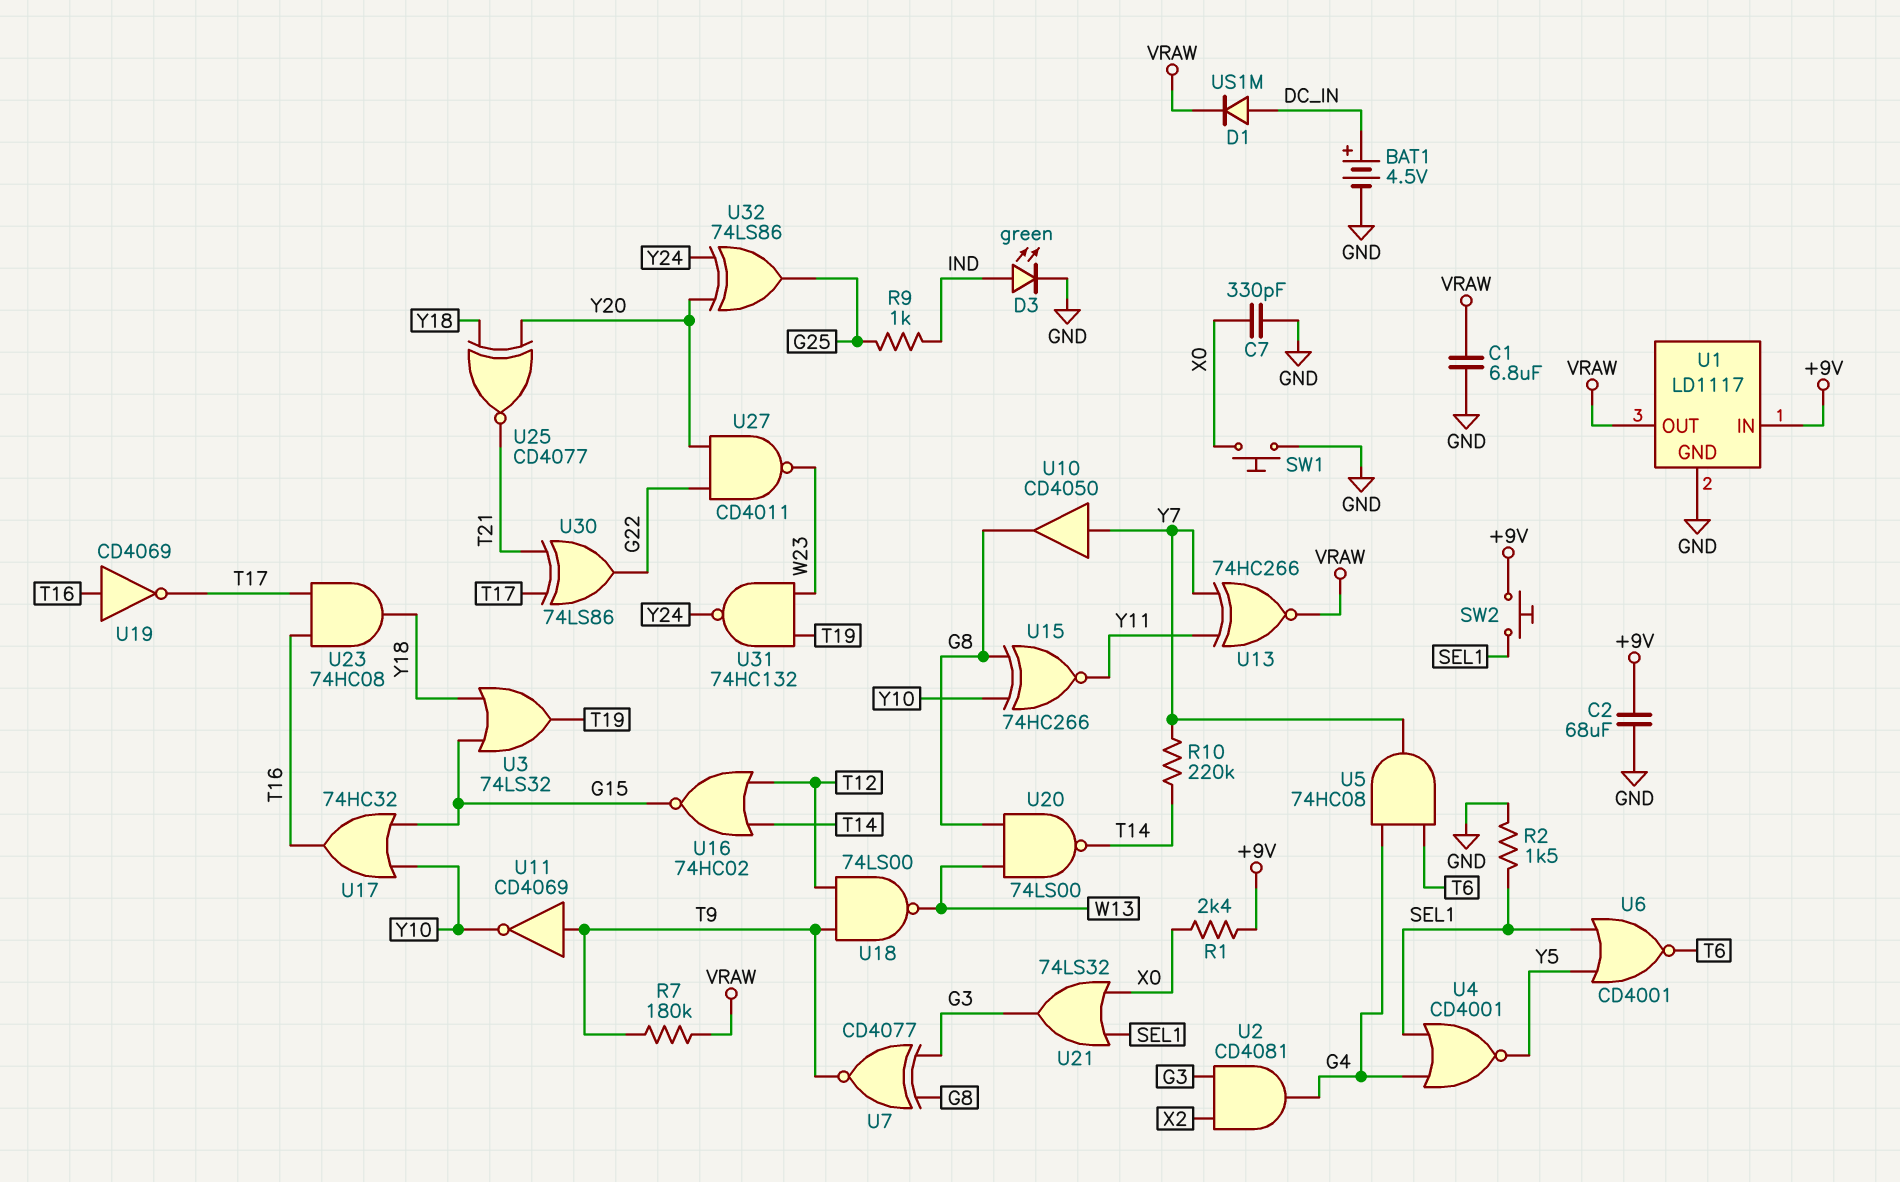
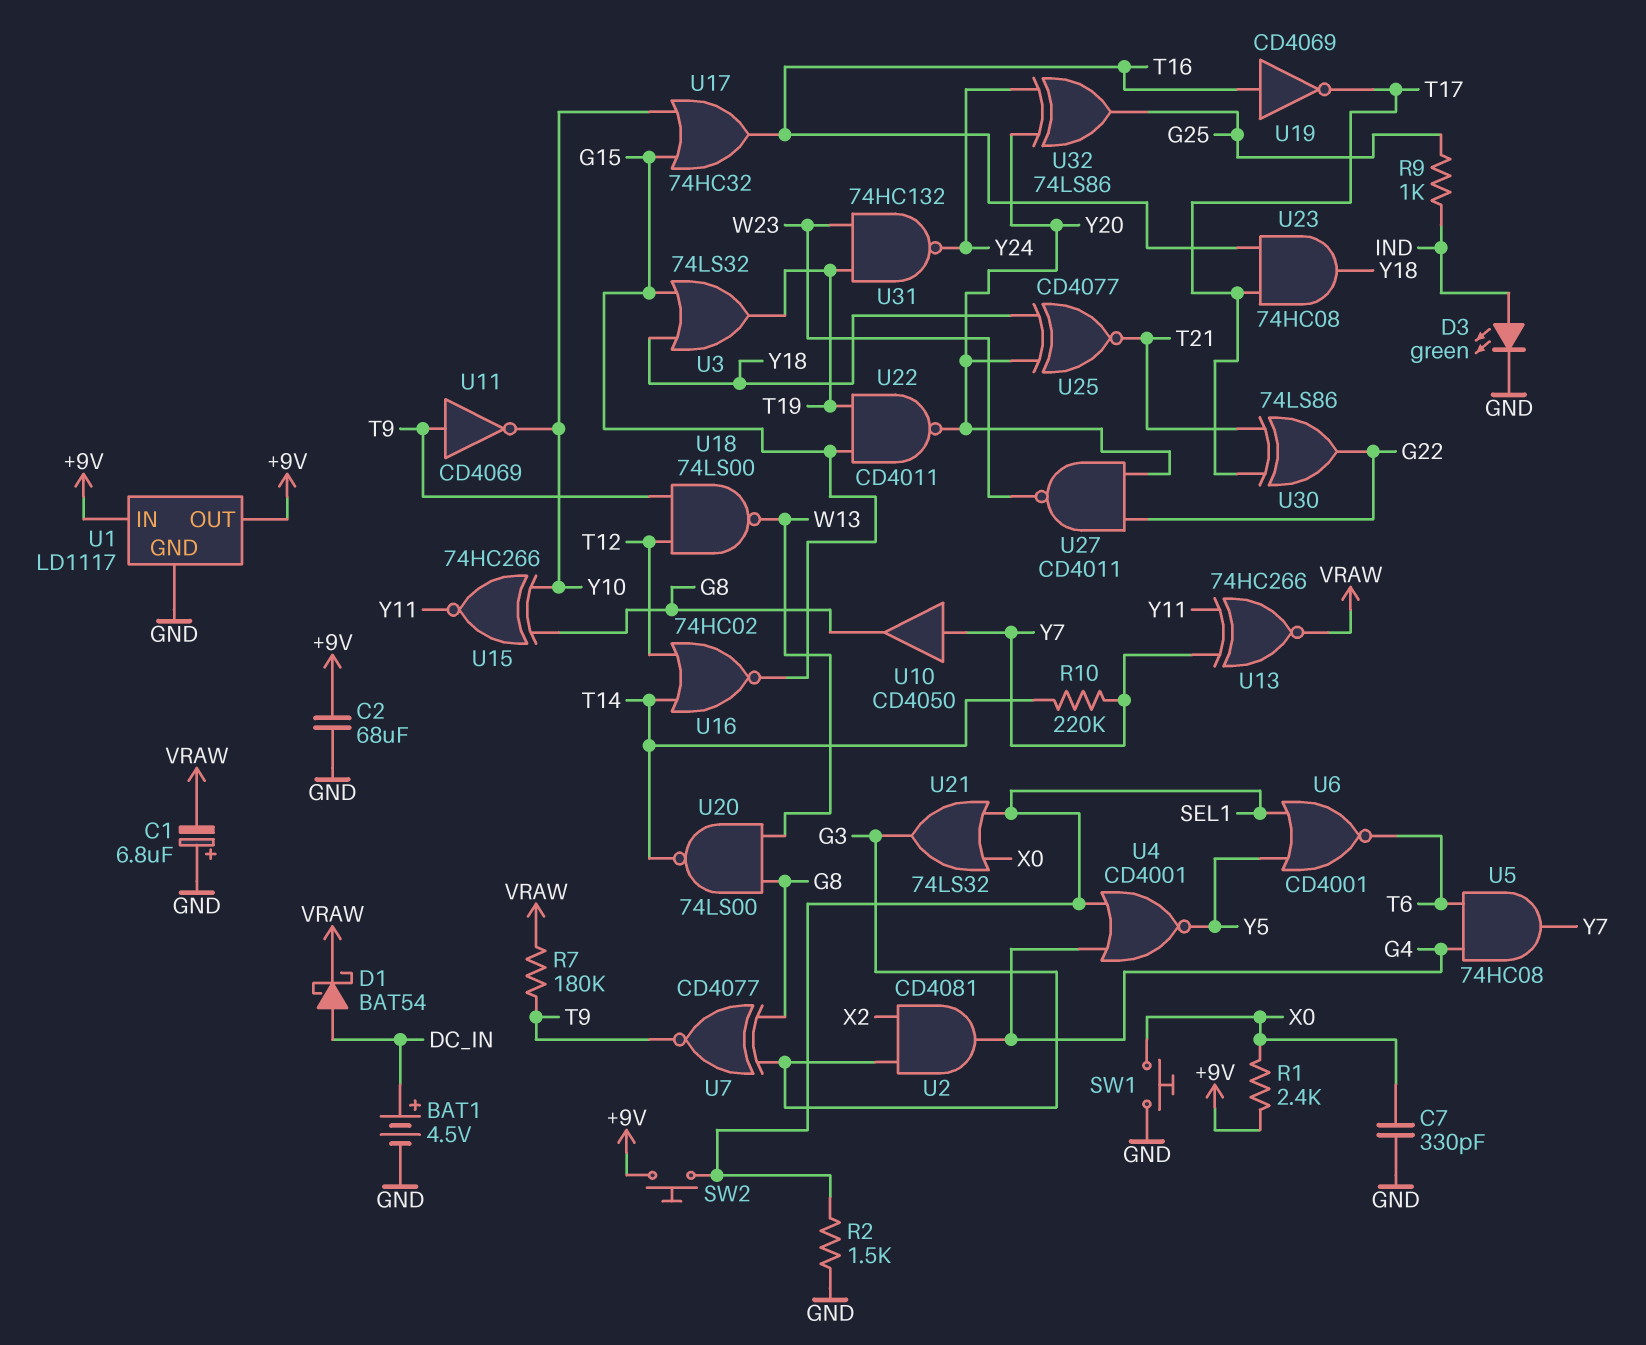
C1: 6.8uF (GND, VRAW) -> 6.8uF (plus GND, minus VRAW)
D1: diode US1M (A DC_IN, K VRAW) -> schottky BAT54 (A DC_IN, K VRAW)
U1 pin OUT: VRAW -> +9V
U22: none -> NAND CD4011 (in G15, in T19, out Y20)

